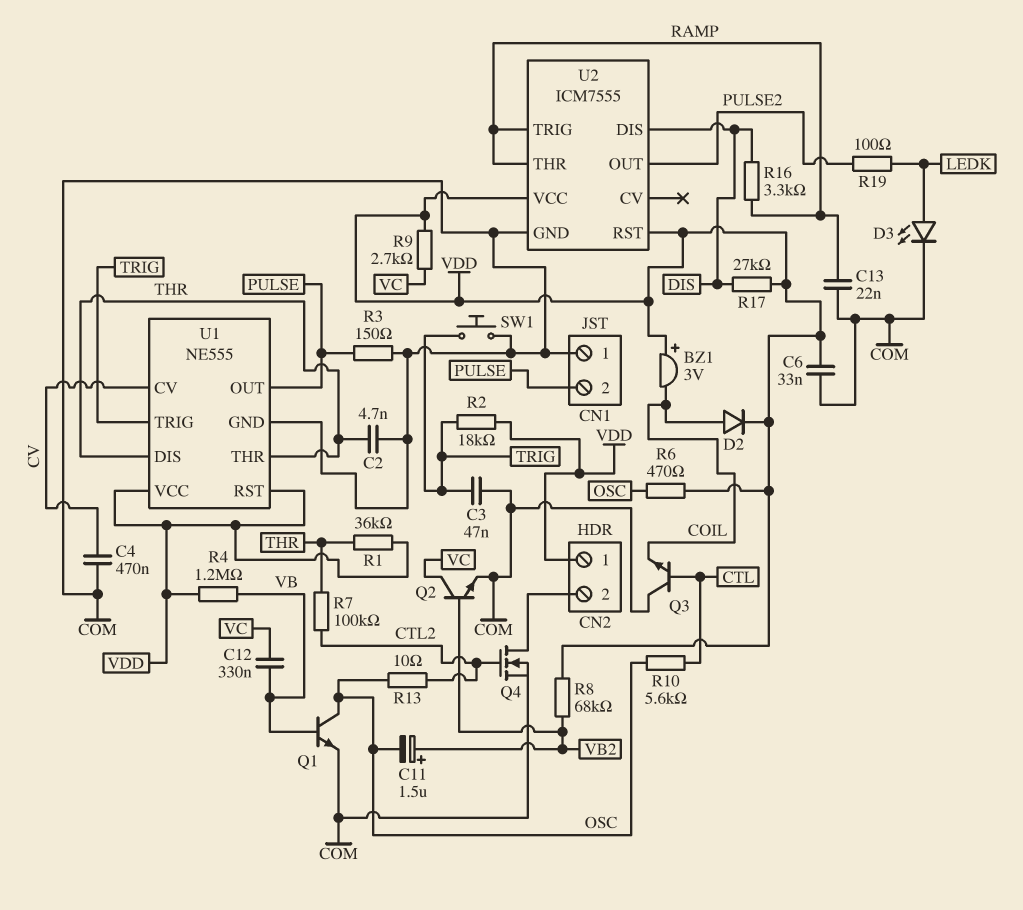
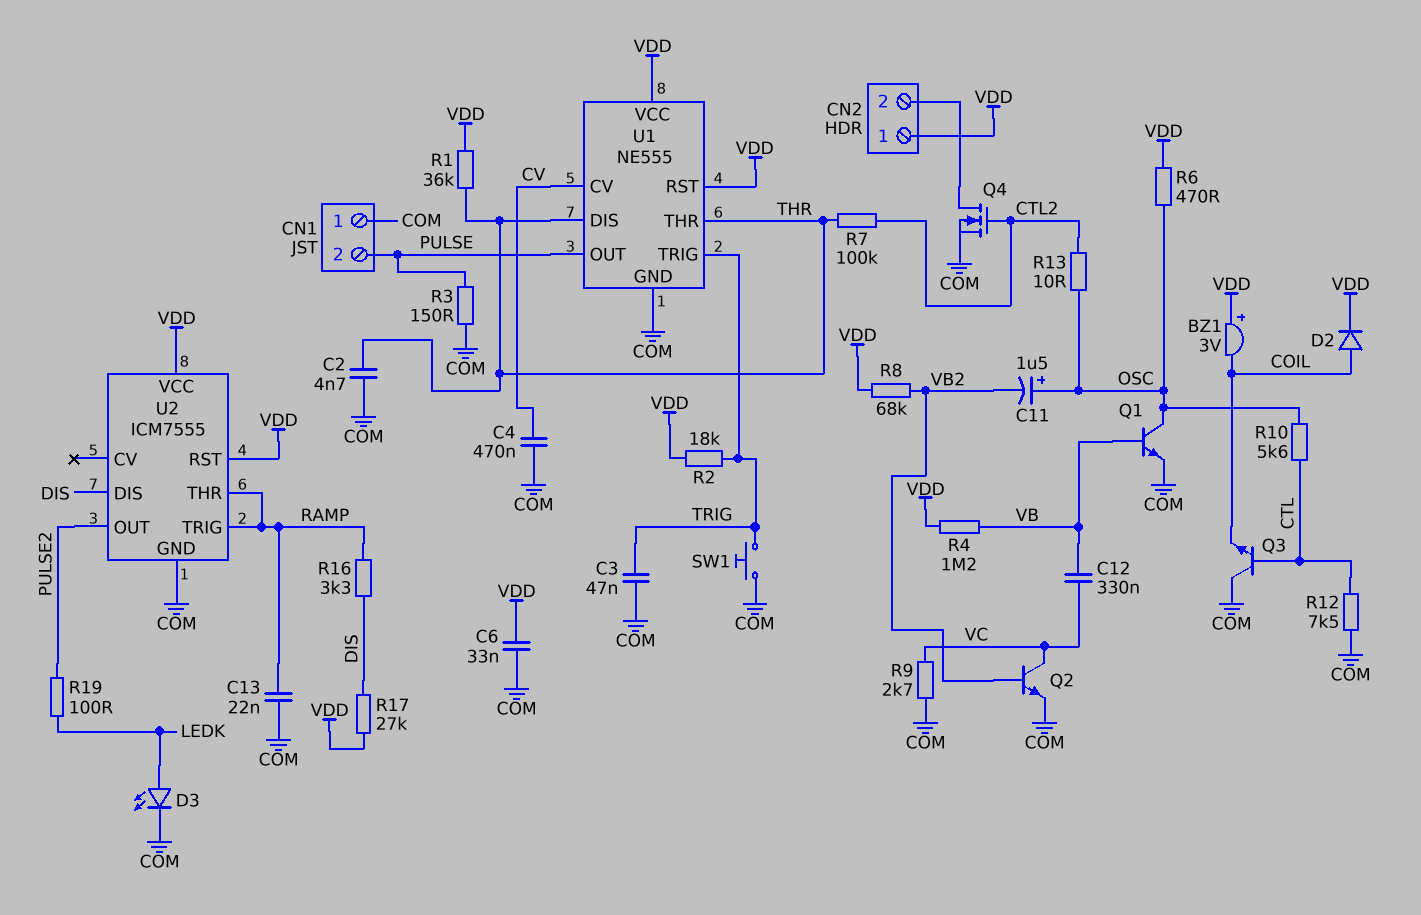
C11: 1.5uF (plus VB2, minus OSC) -> 1.5uF (plus OSC, minus VB2)
R9: 2.7k (VC, VDD) -> 2.7k (COM, VC)
R12: none -> 7.5k (COM, CTL)

